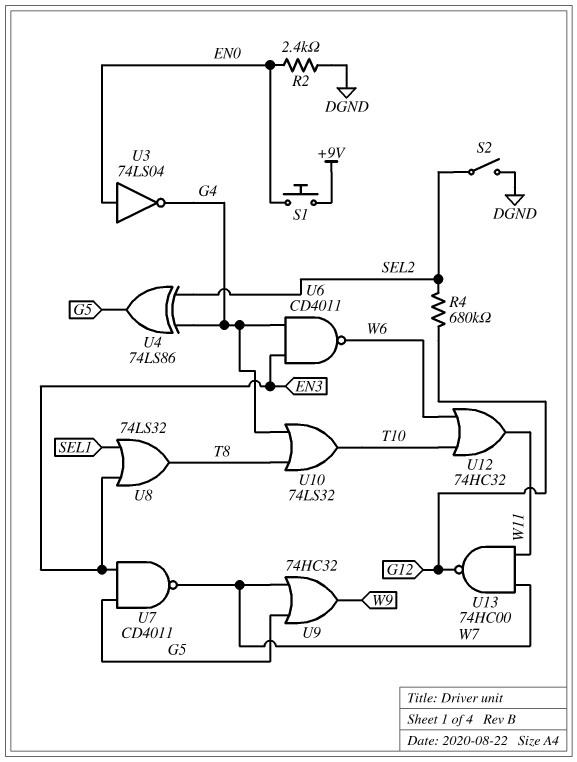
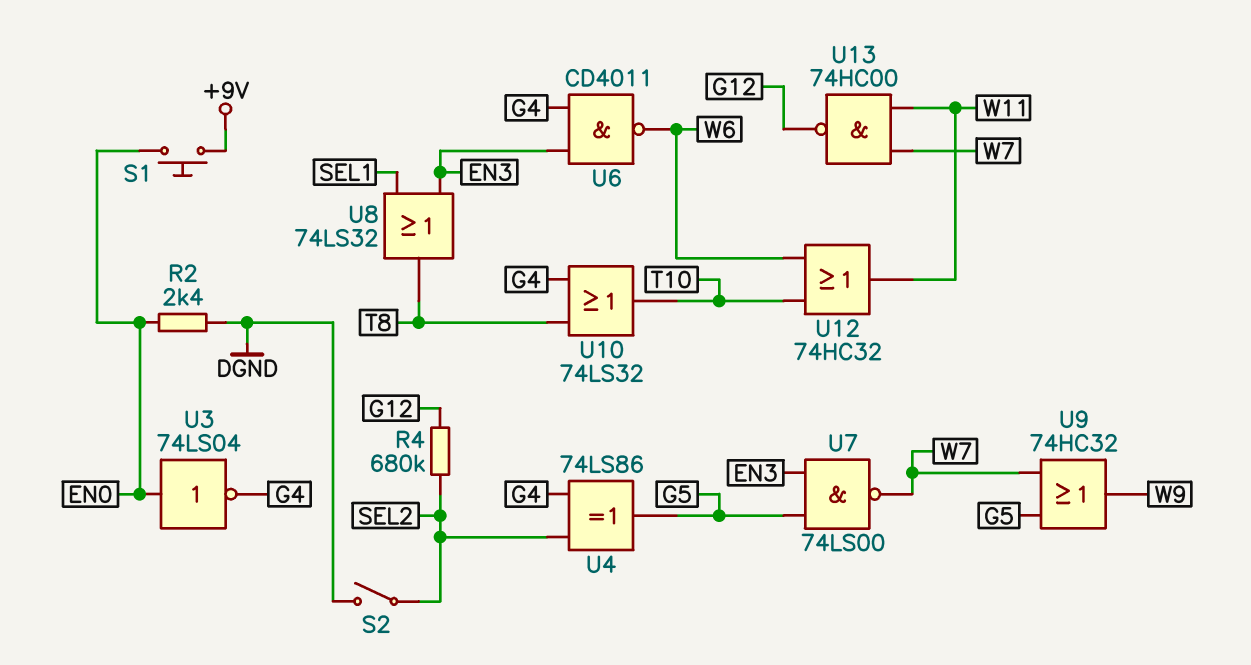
U7: NAND CD4011 (in EN3, in G5, out W7) -> NAND 74LS00 (in EN3, in G5, out W7)

